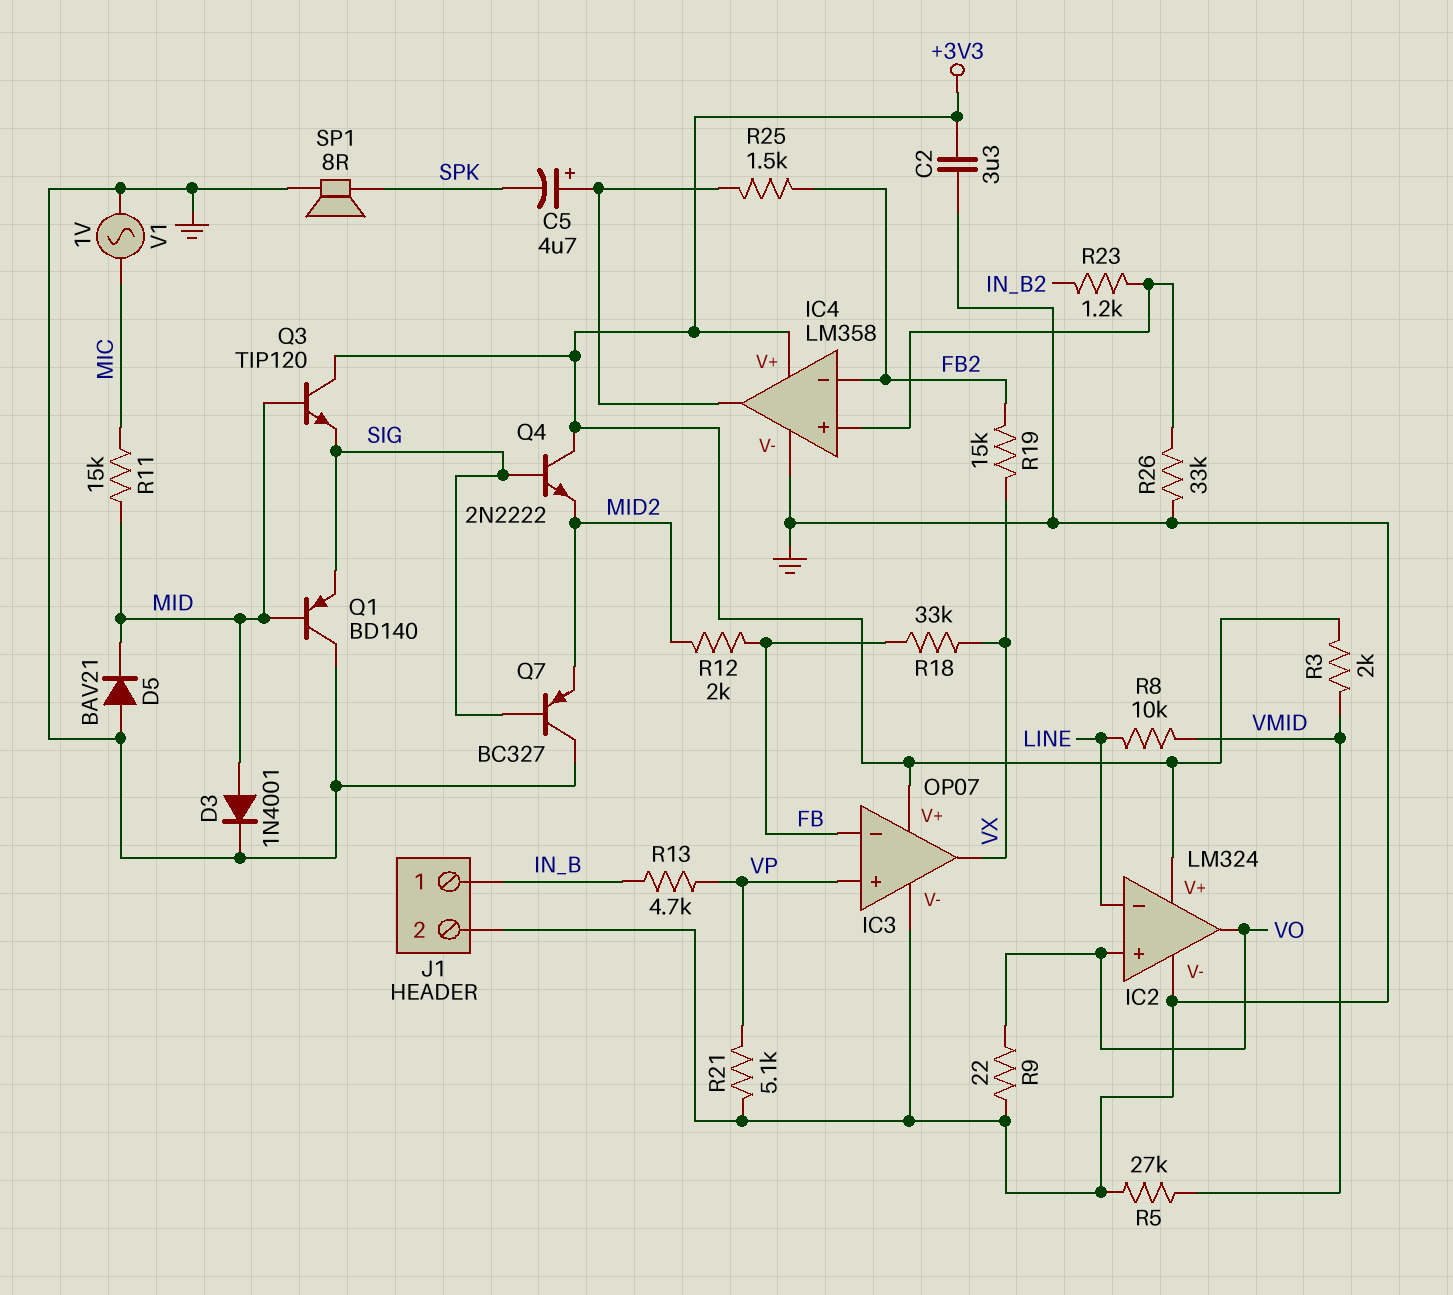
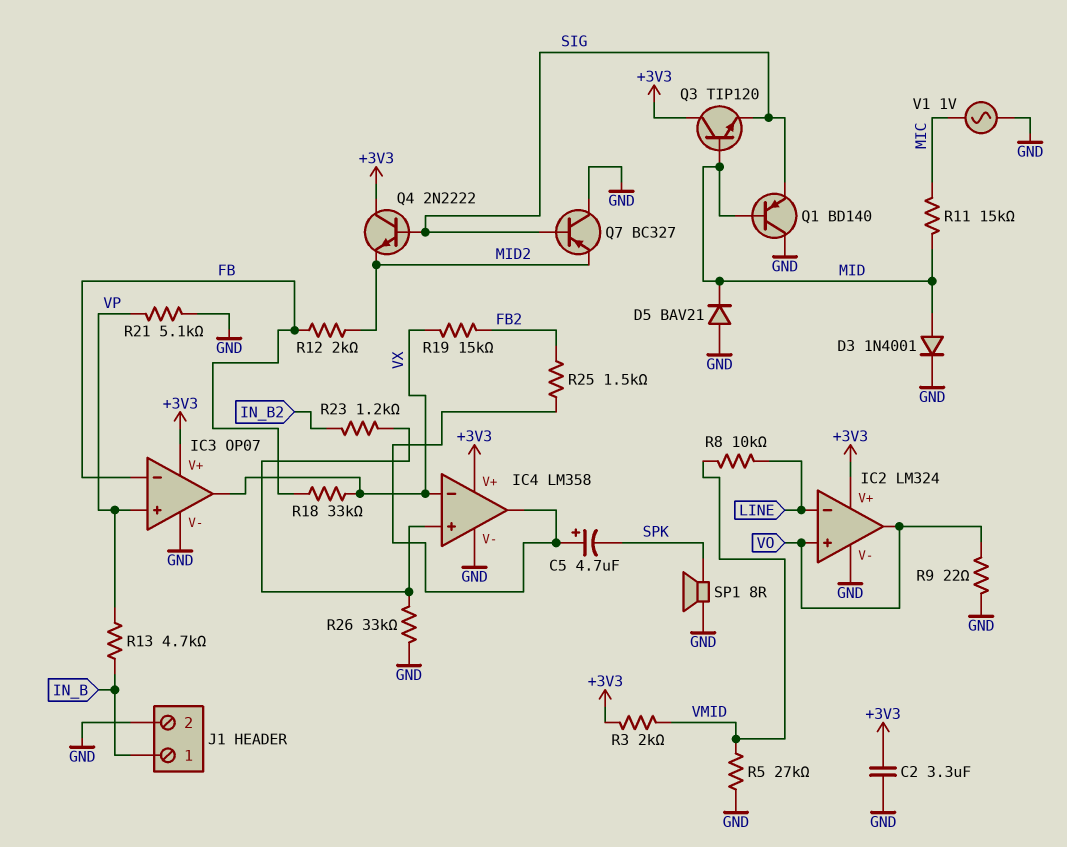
IC4 pin in-: FB2 -> VX

